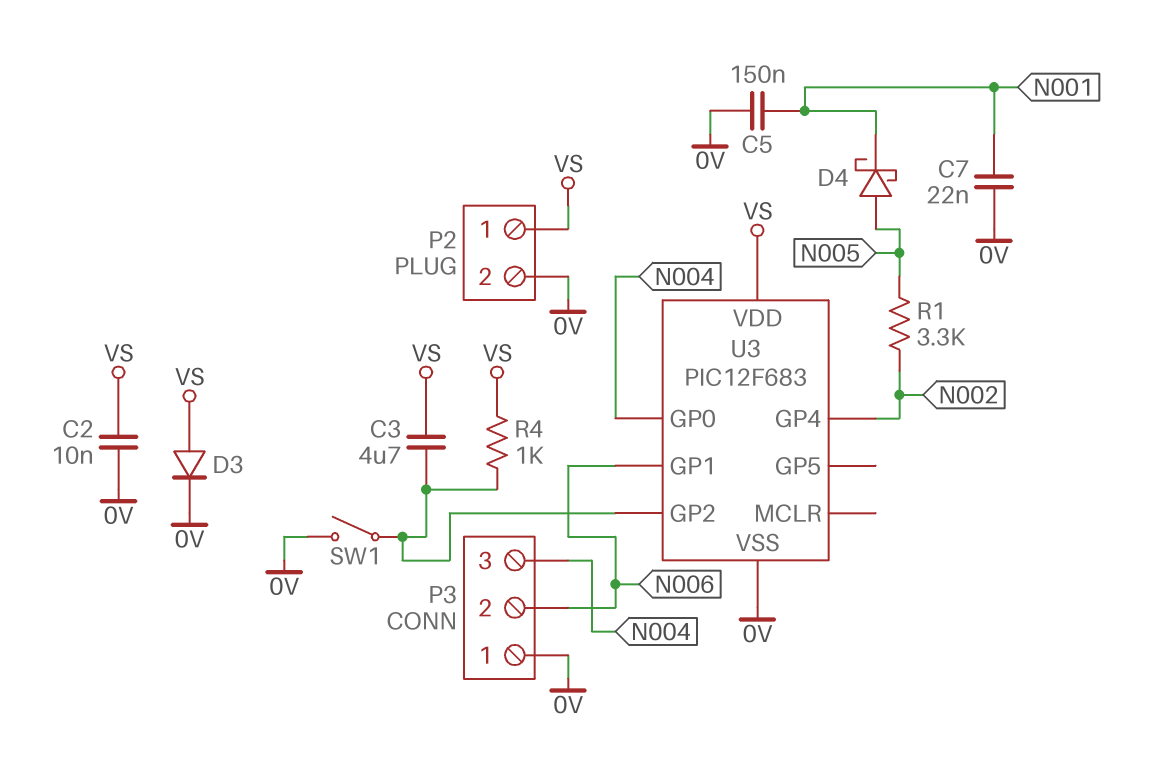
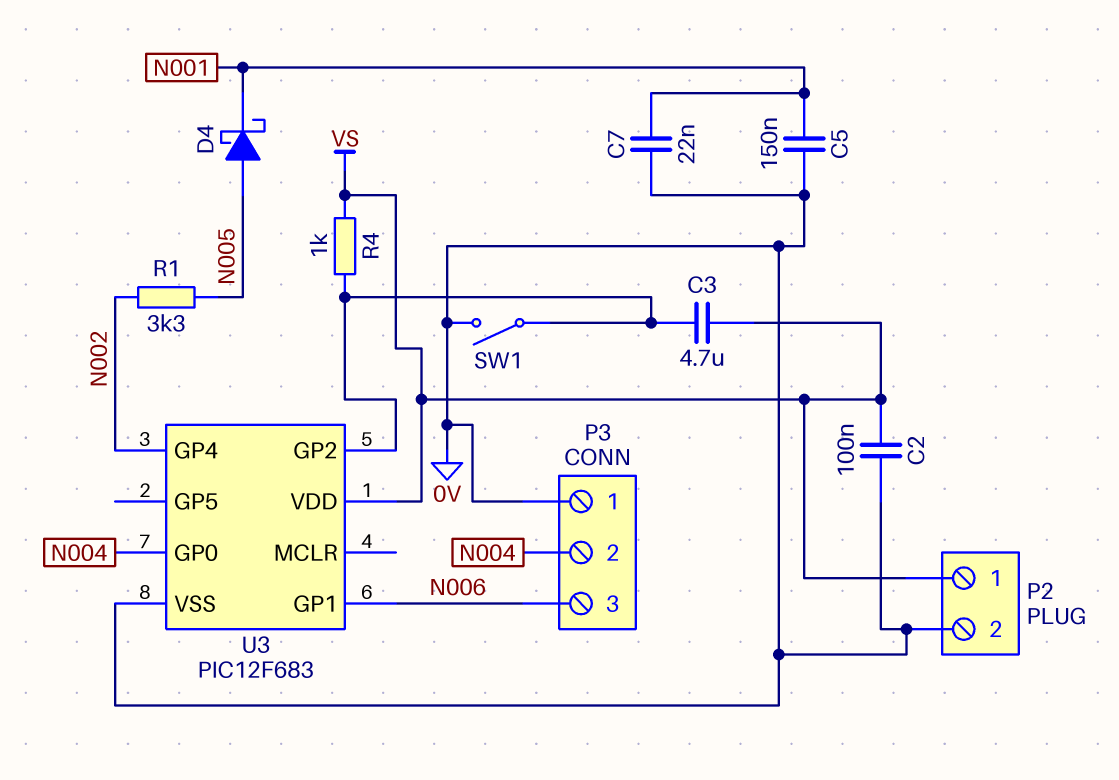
C2: 10nF (0V, VS) -> 100nF (0V, VS)
D3: diode (A VS, K 0V) -> none
P3 pin 2: N006 -> N004
P3 pin 3: N004 -> N006

